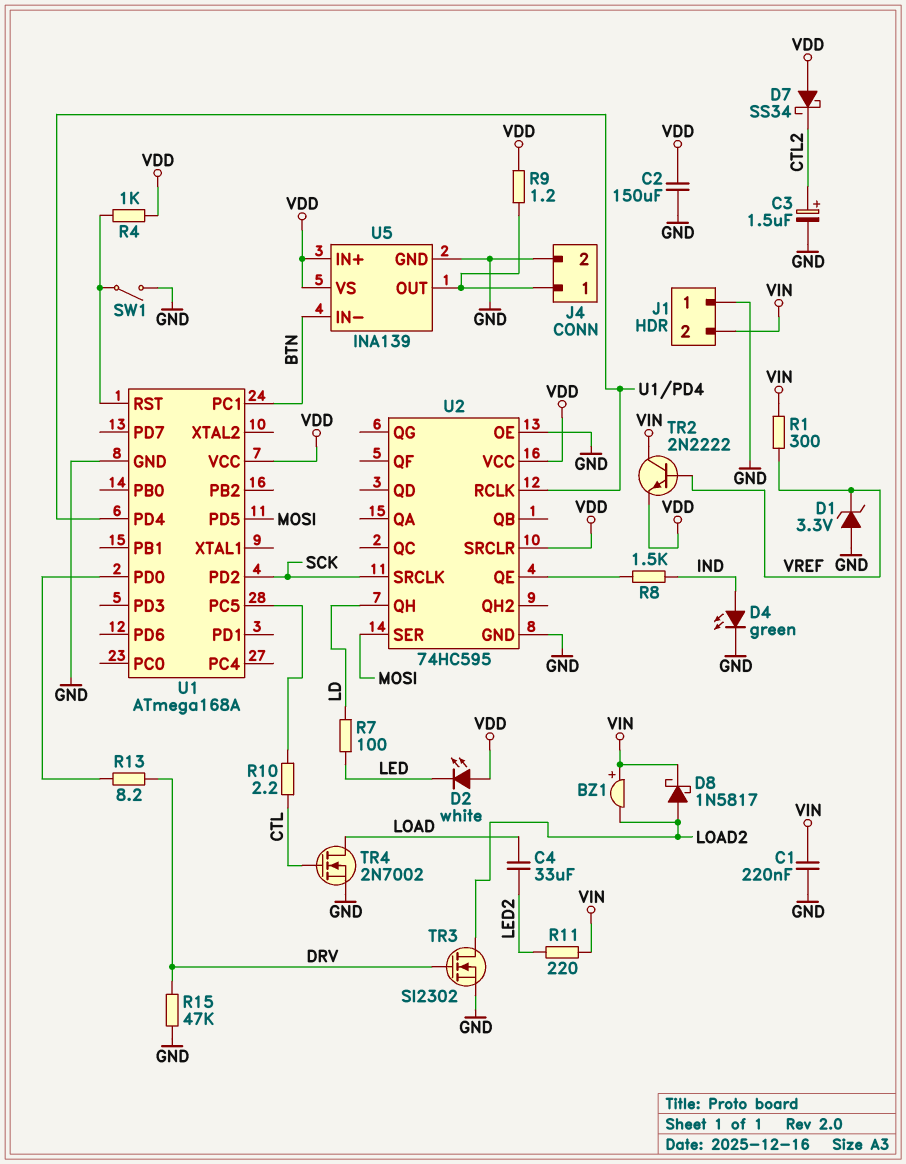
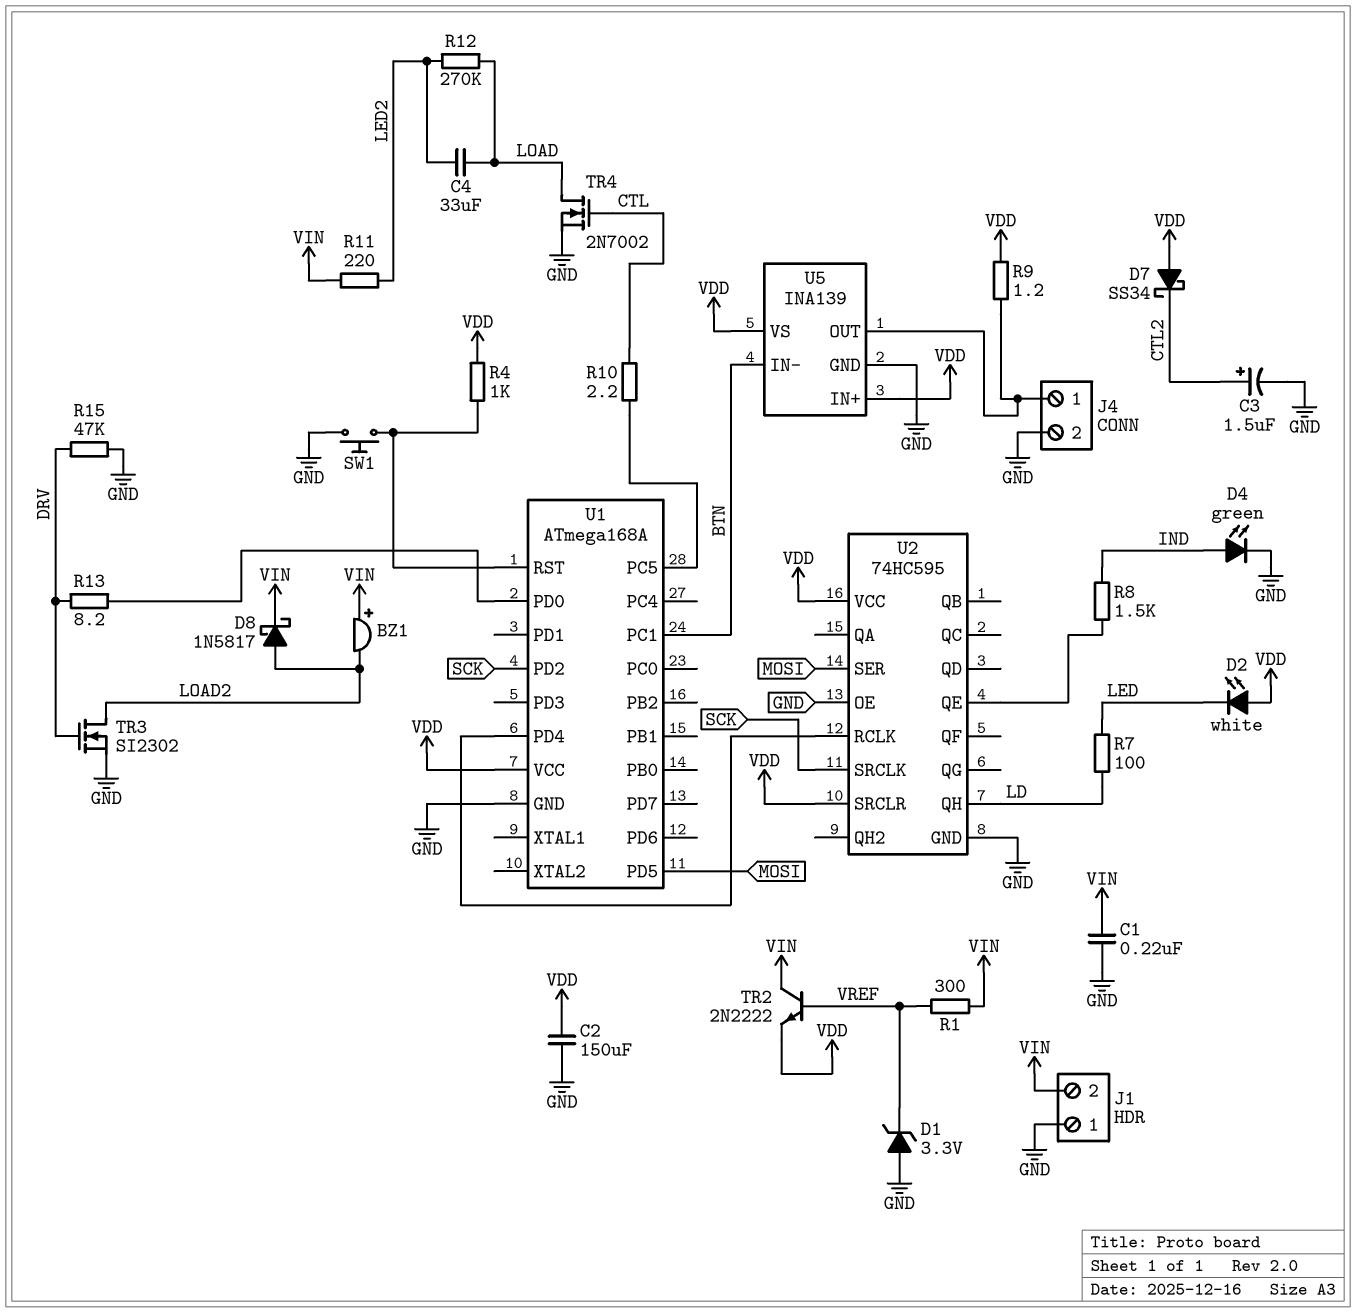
R12: none -> 270k (LED2, LOAD)
SW1: switch (GND, U1/RST) -> button (GND, U1/RST)

